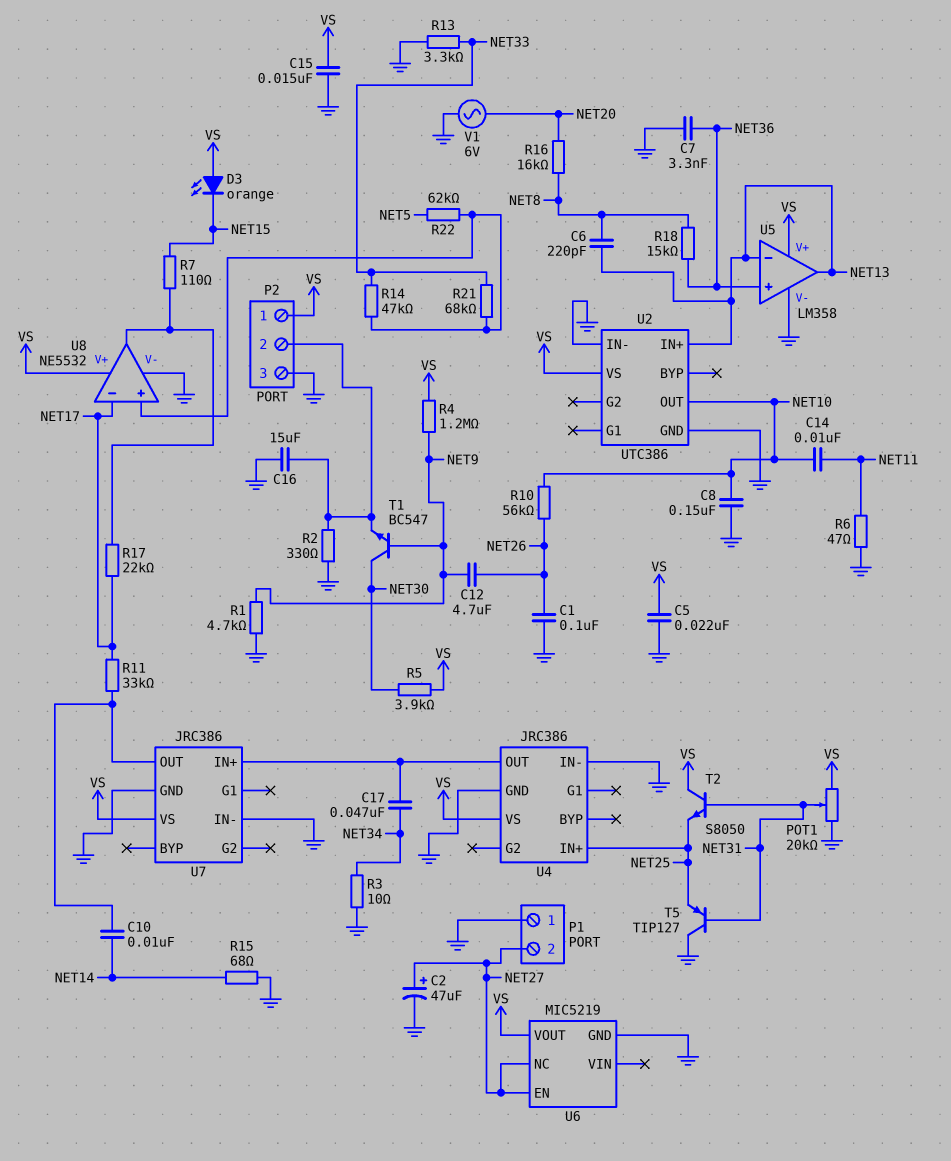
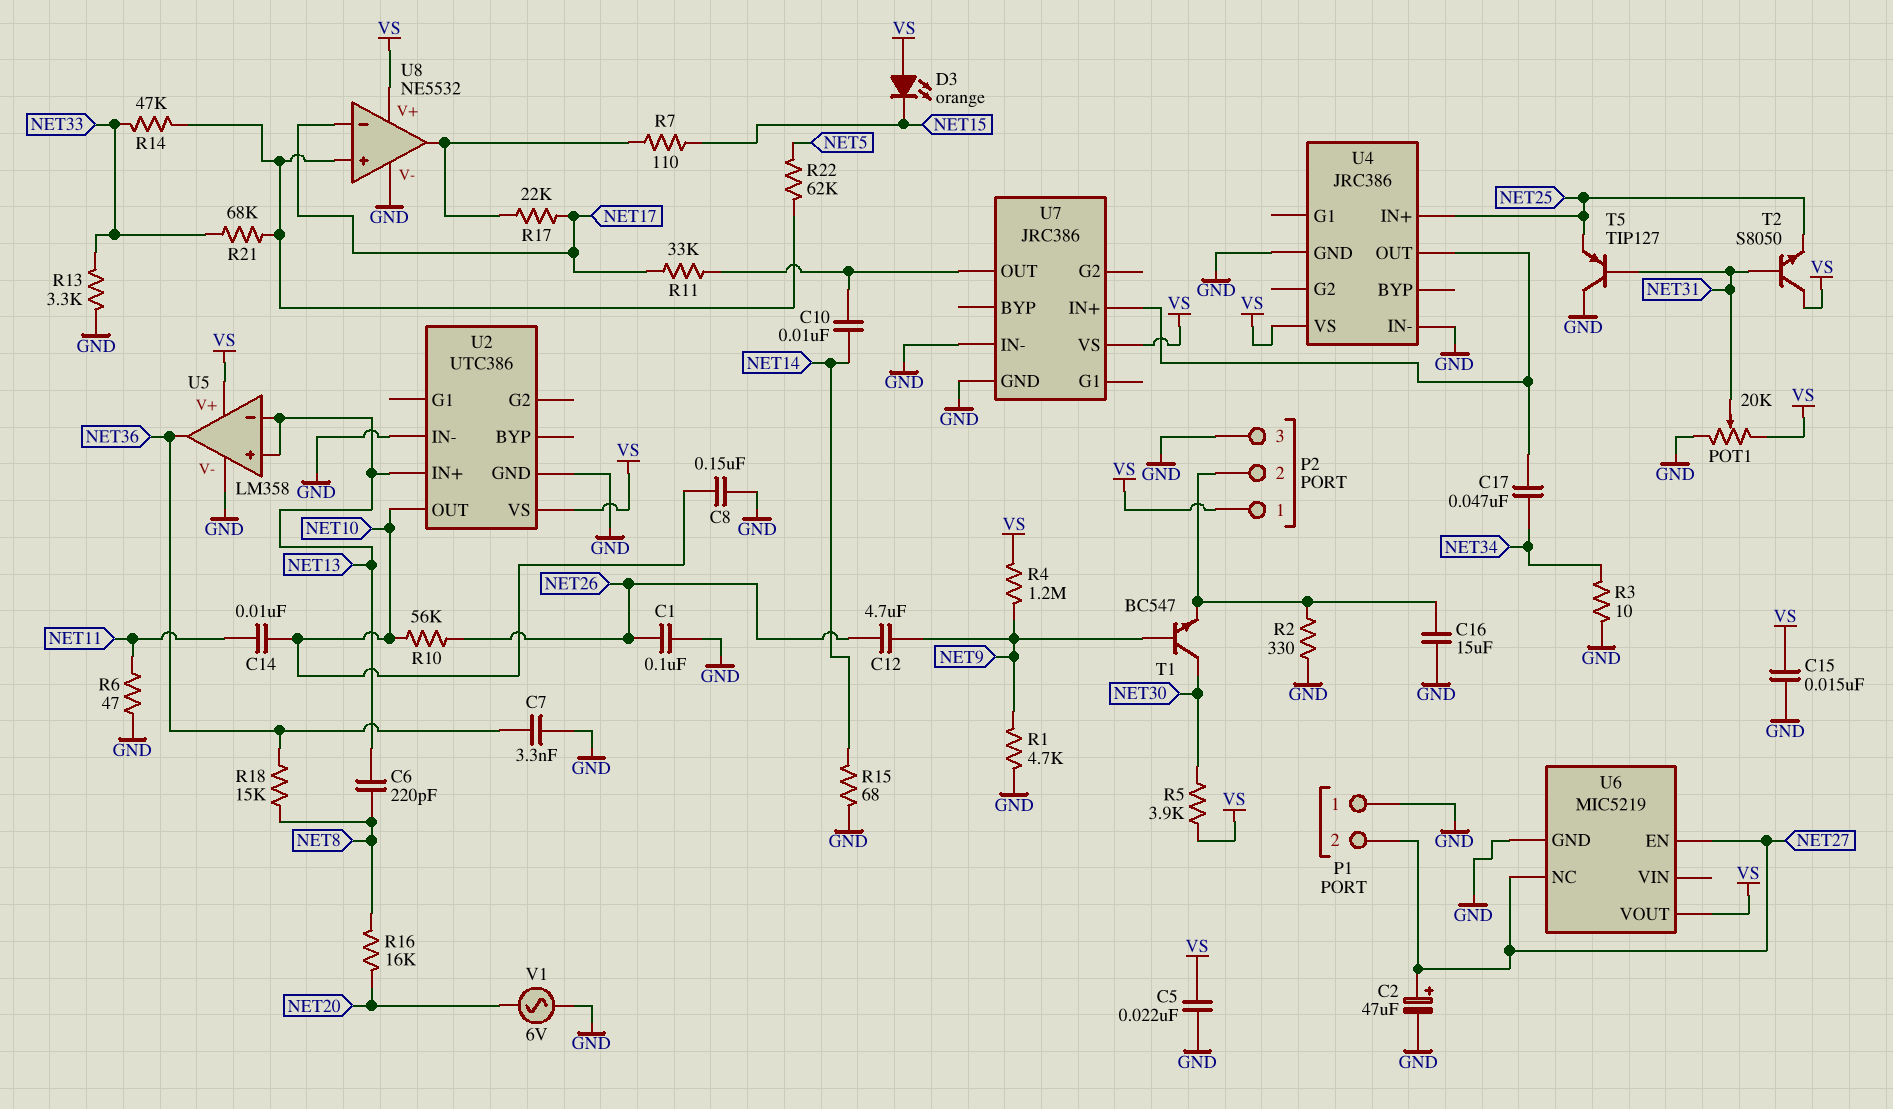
U5 pin in+: NET36 -> NET13
U5 pin out: NET13 -> NET36

